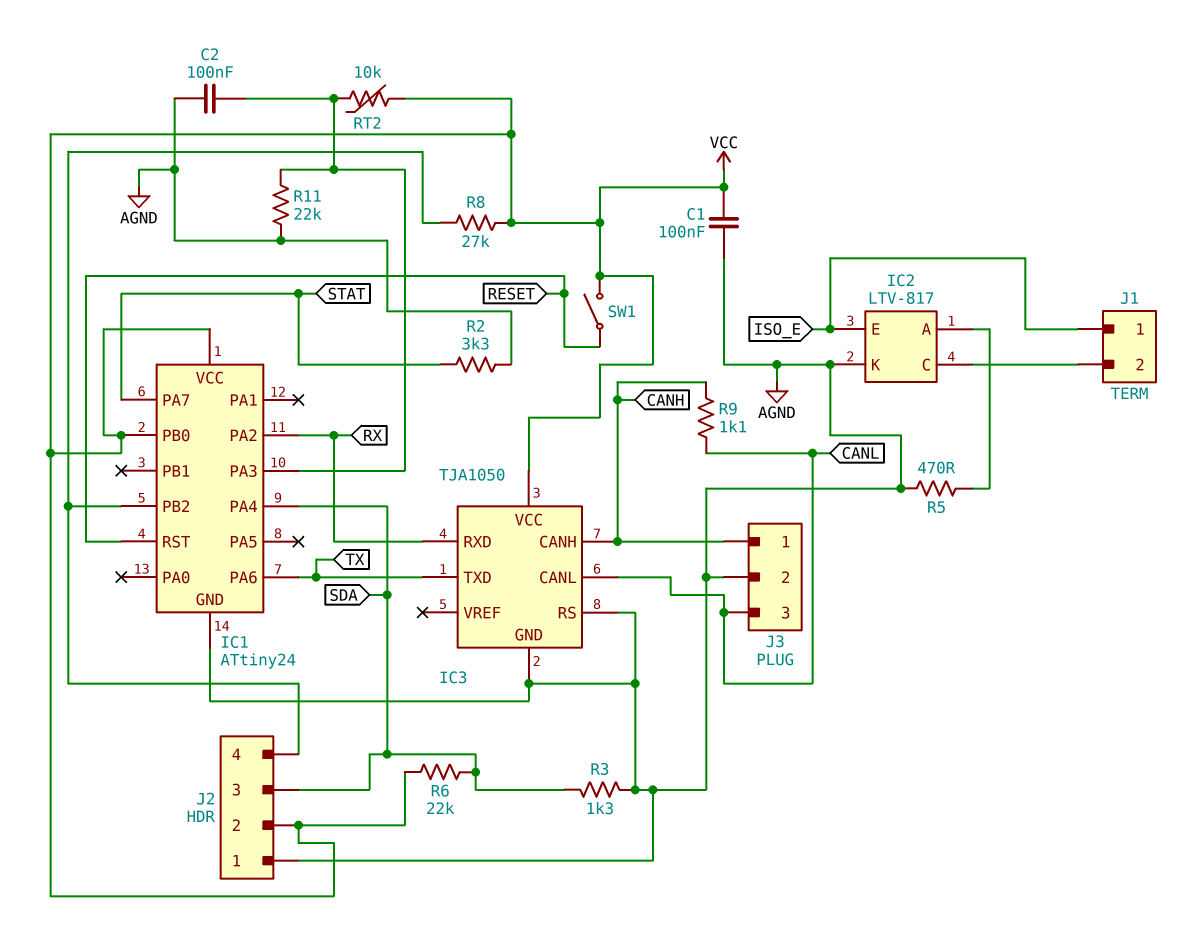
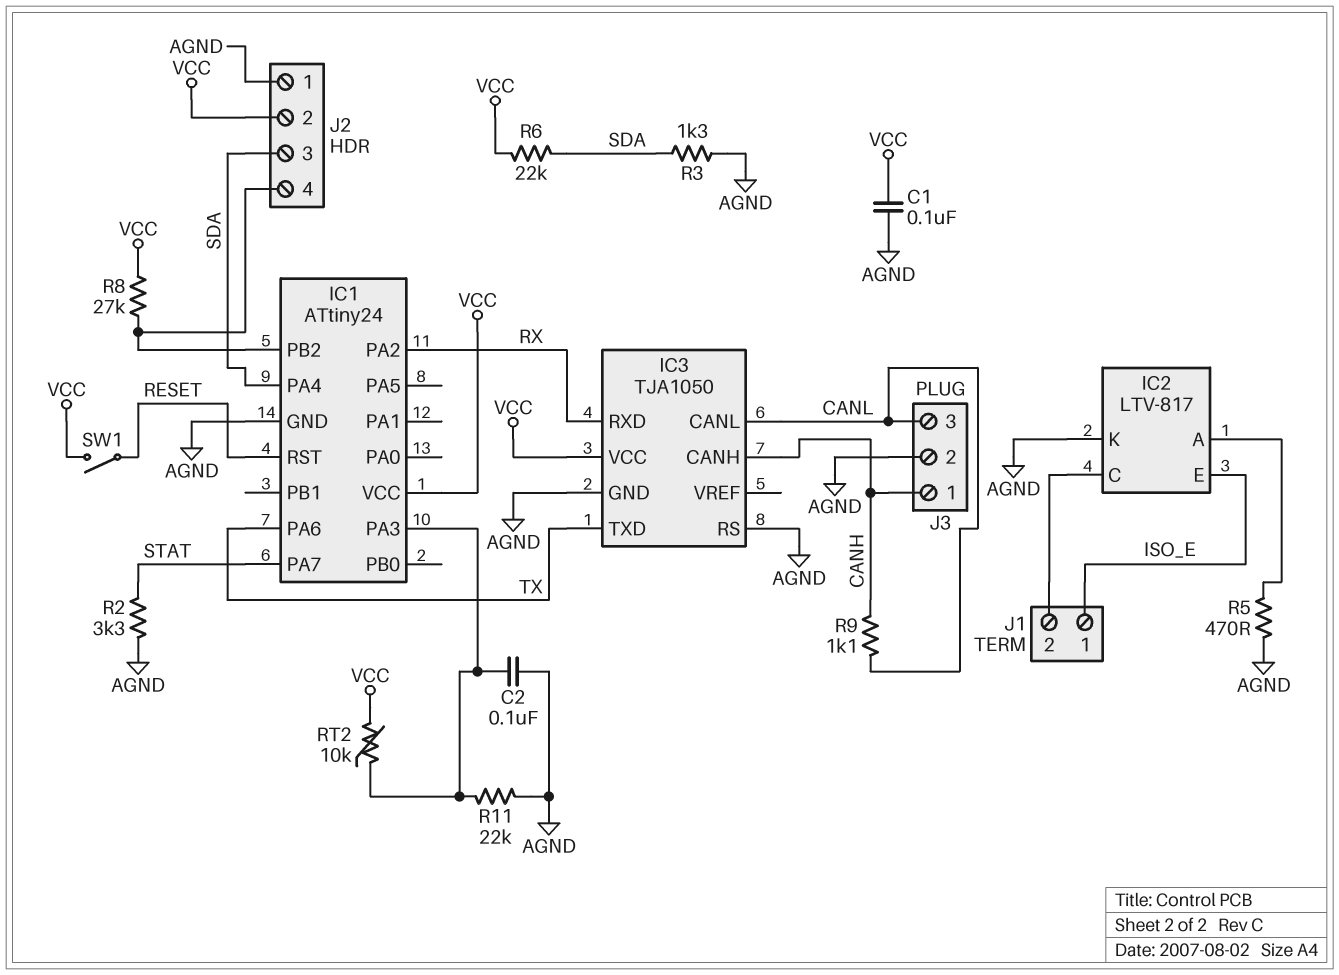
IC1 pin PB0: VCC -> none

